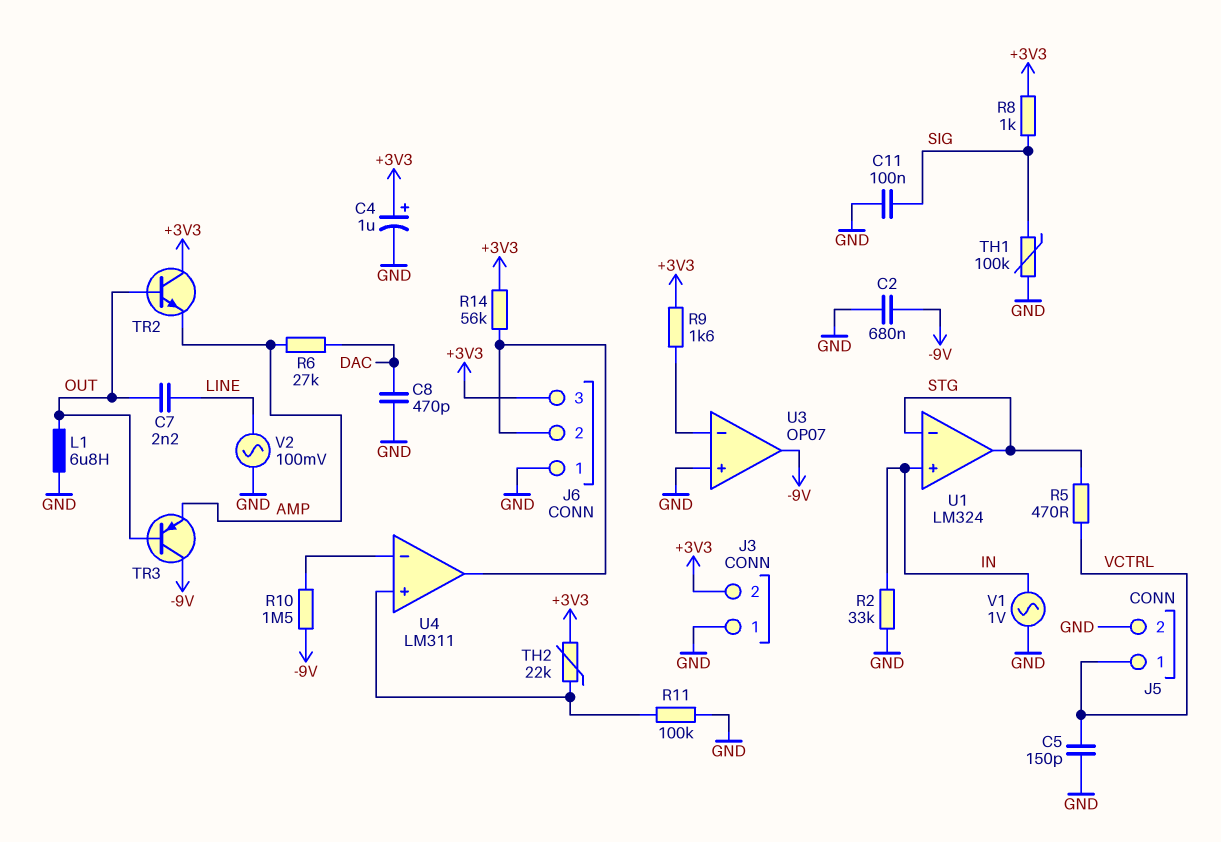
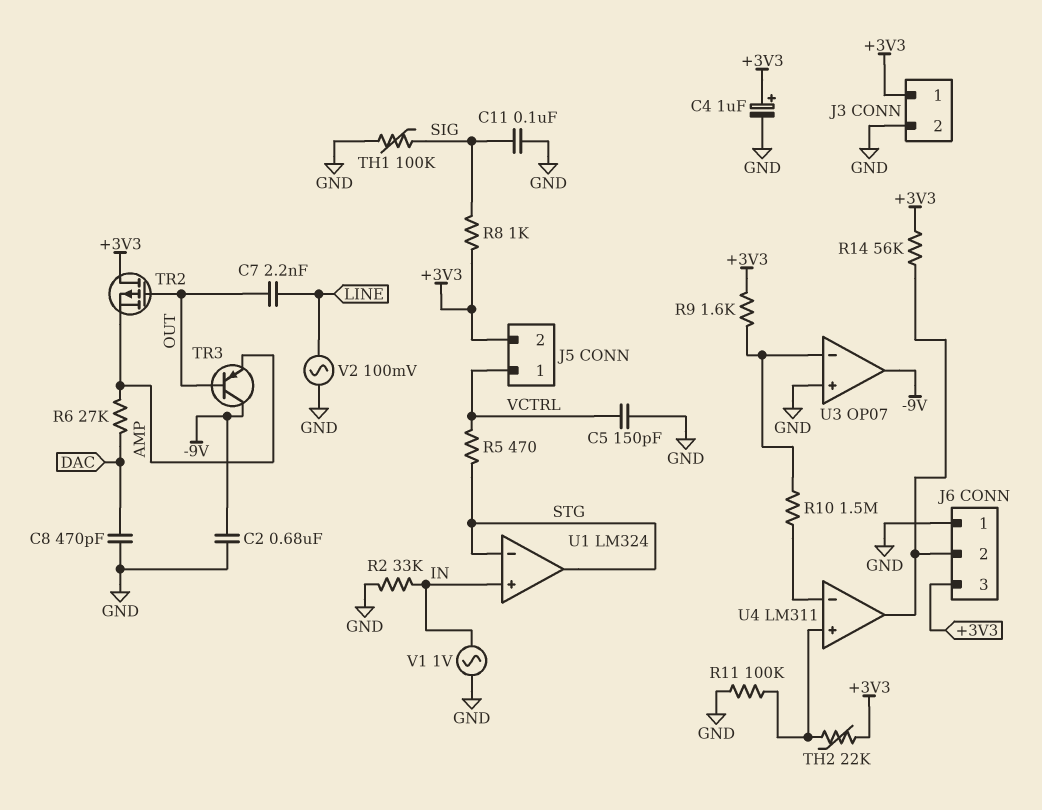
J3 pin 1: GND -> +3V3
J3 pin 2: +3V3 -> GND
J5 pin 2: GND -> +3V3
L1: 6.8uH (GND, OUT) -> none
R10: 1.5M (-9V, U4/in-) -> 1.5M (U3/in-, U4/in-)
TR2: NPN (B OUT, C +3V3, E AMP) -> PMOS (G OUT, D +3V3, S AMP)

